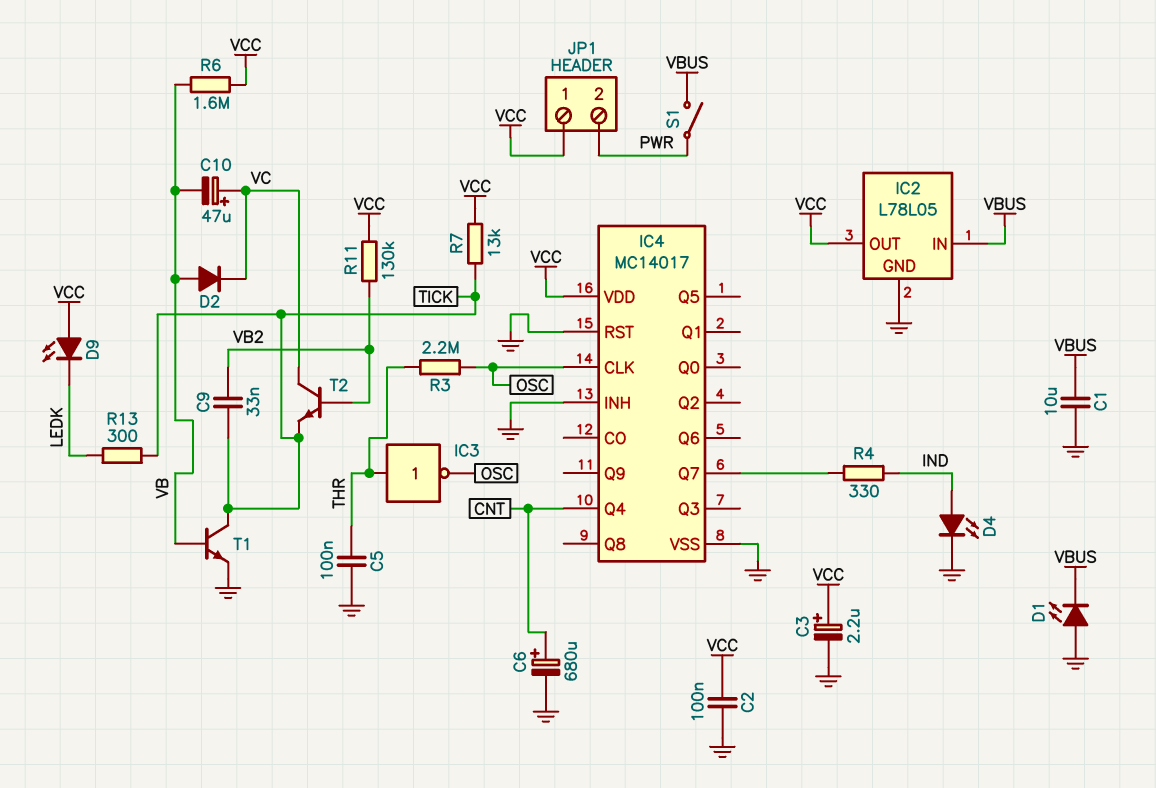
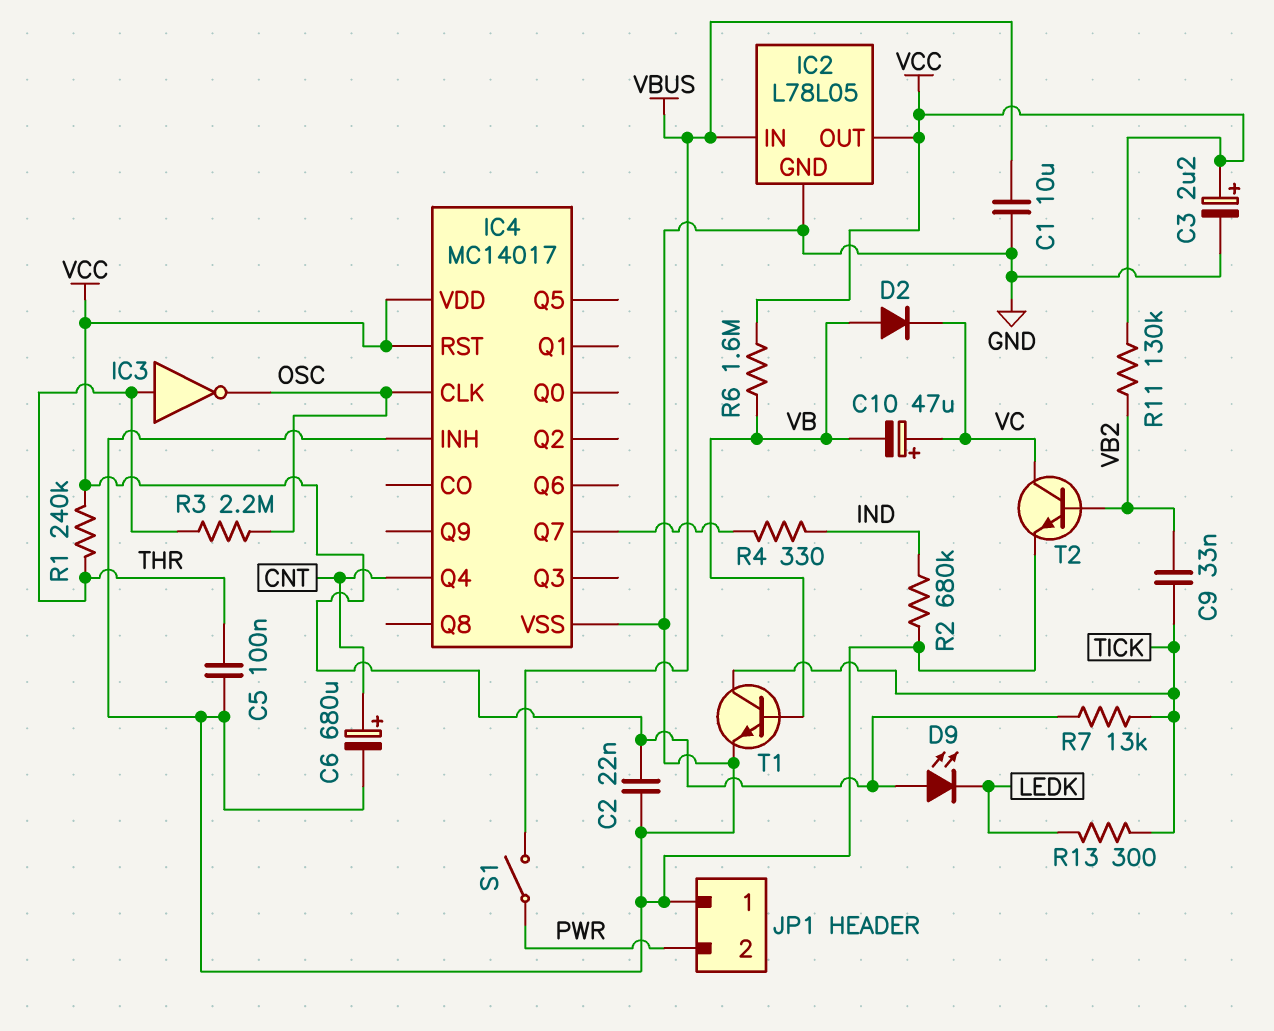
C2: 100nF (GND, VCC) -> 22nF (GND, VCC)
D1: LED (A GND, K VBUS) -> none
D4: LED (A IND, K GND) -> none
IC4 pin RST: GND -> VCC
JP1 pin 1: VCC -> GND
R1: none -> 240k (THR, VCC)
R2: none -> 680k (GND, IND)
T2: NPN (B VB2, C VC, E TICK) -> NPN (B VB2, C VC, E GND)

